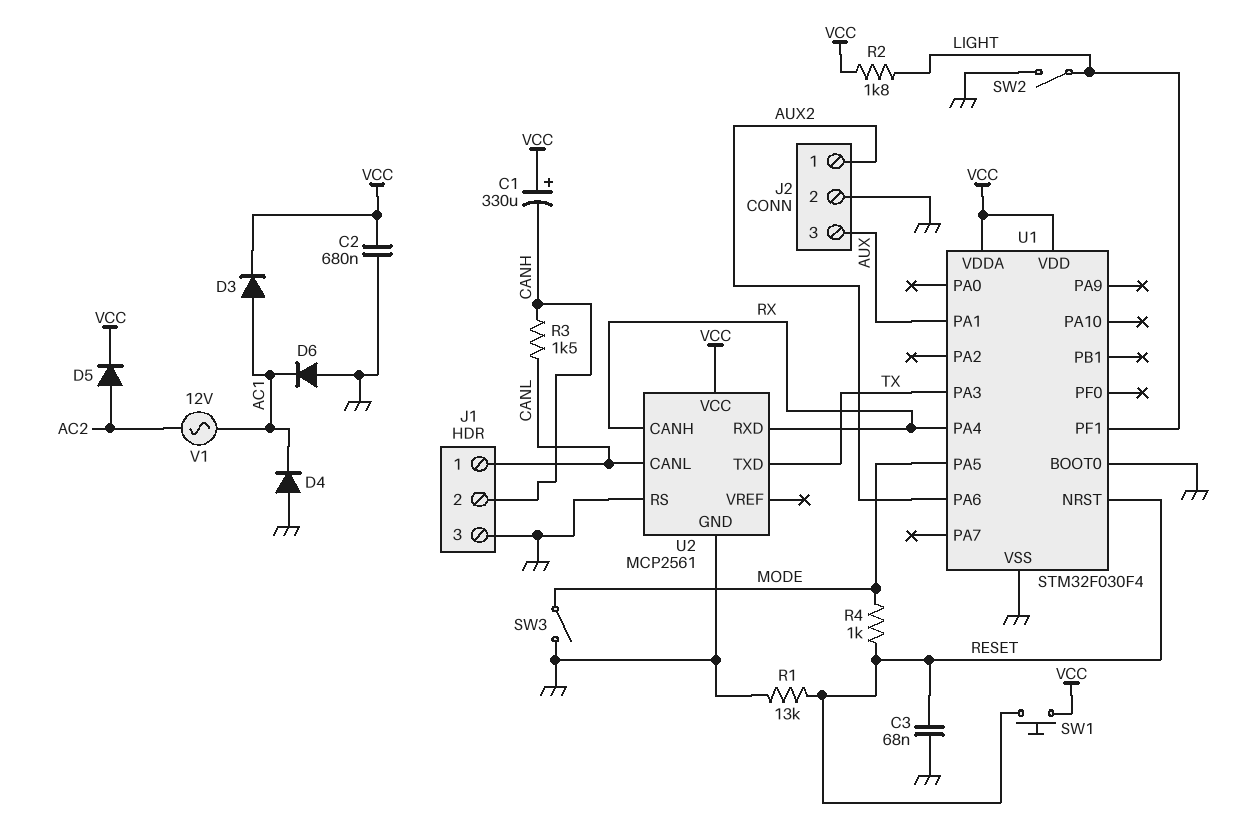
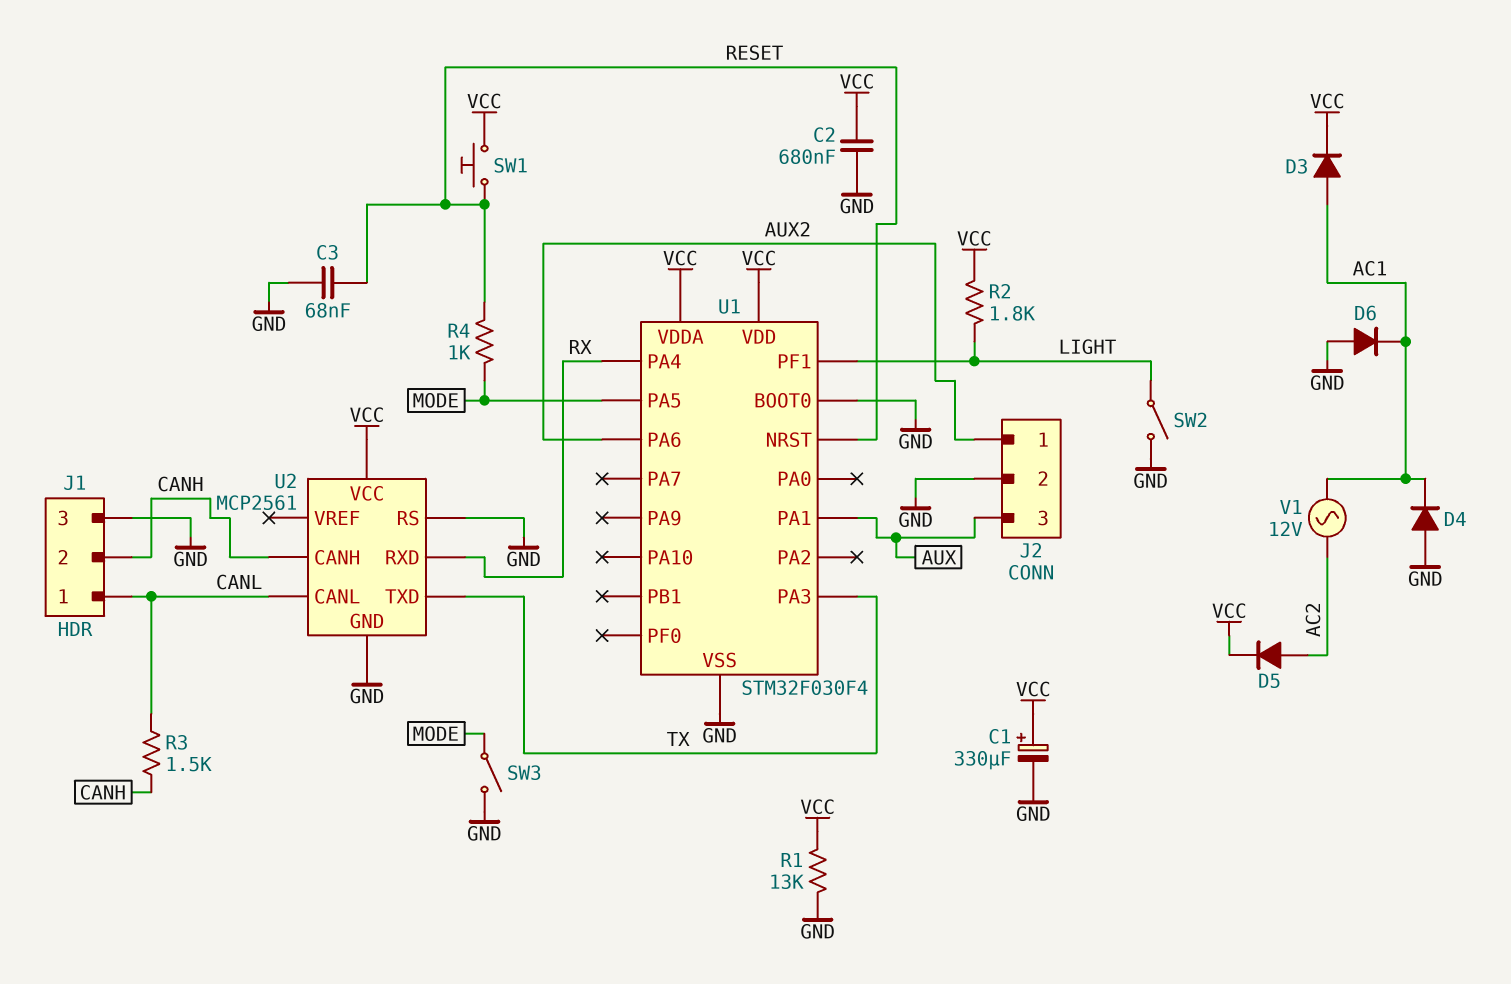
C1: 330uF (plus VCC, minus CANH) -> 330uF (plus VCC, minus GND)
R1: 13k (GND, RESET) -> 13k (GND, VCC)
U2 pin CANH: RX -> CANH

